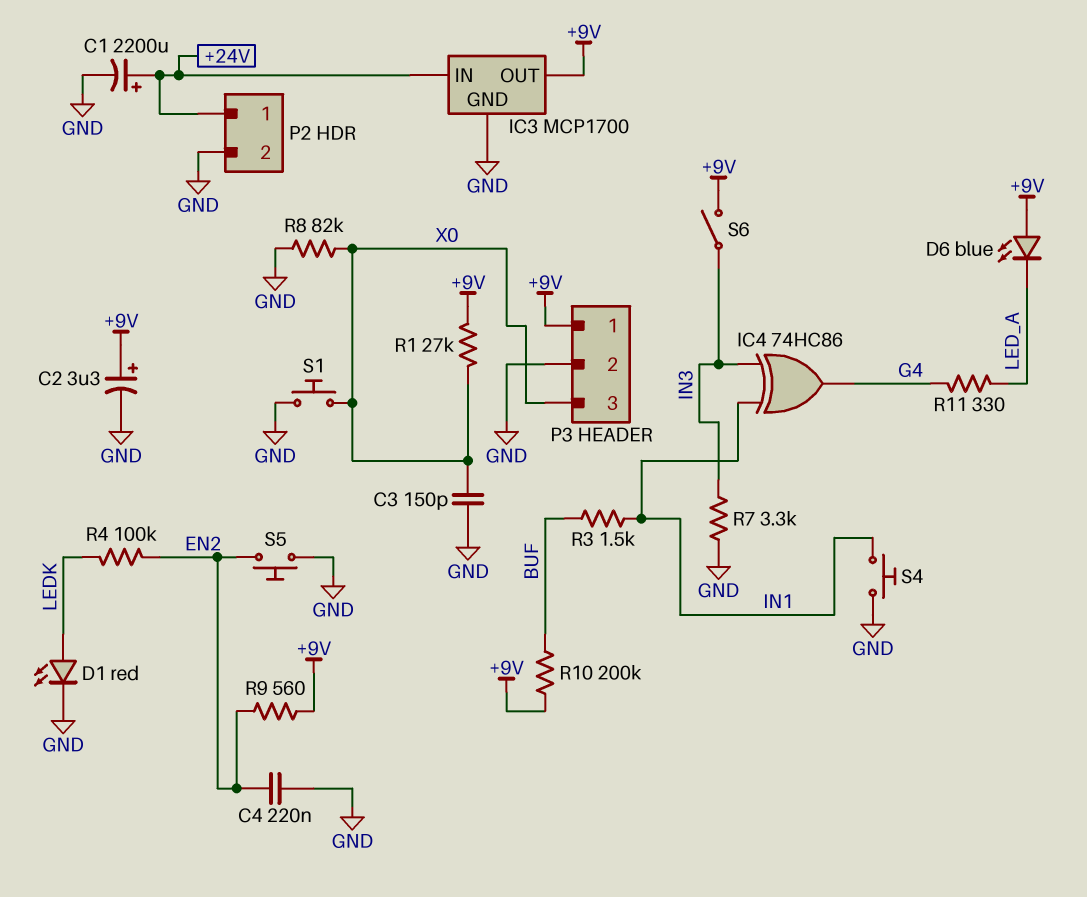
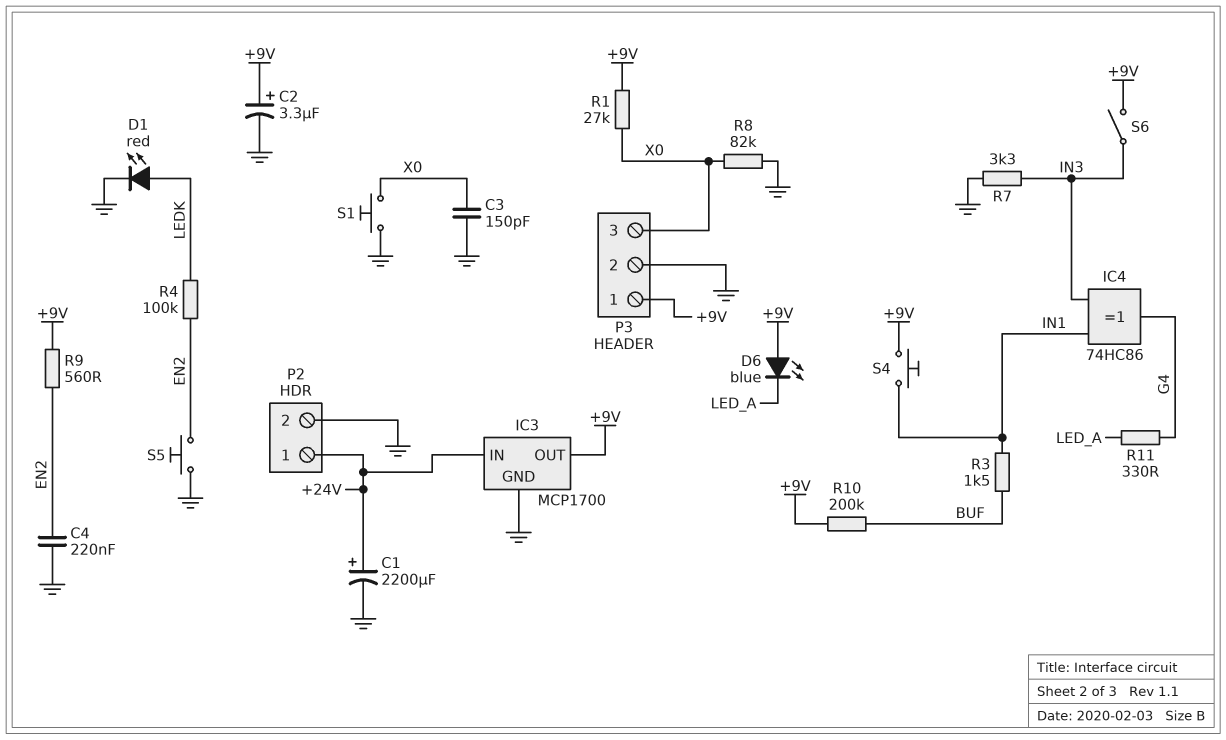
S4: button (GND, IN1) -> button (+9V, IN1)

